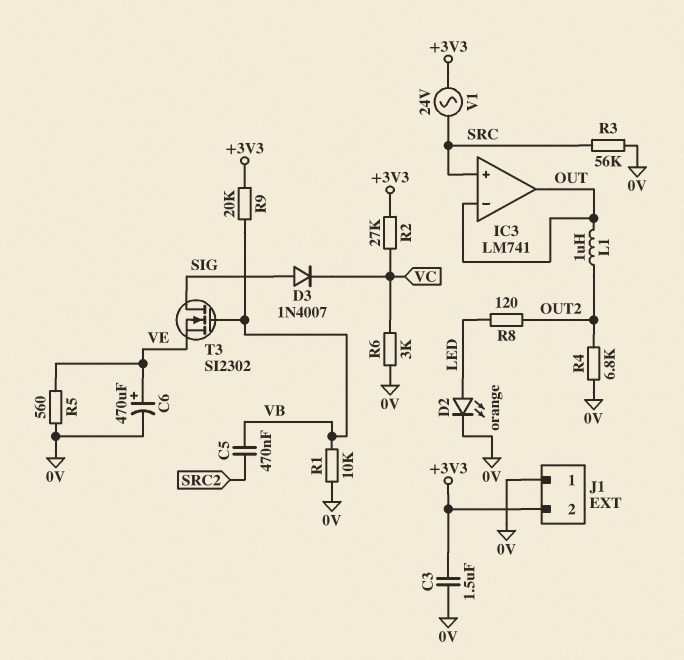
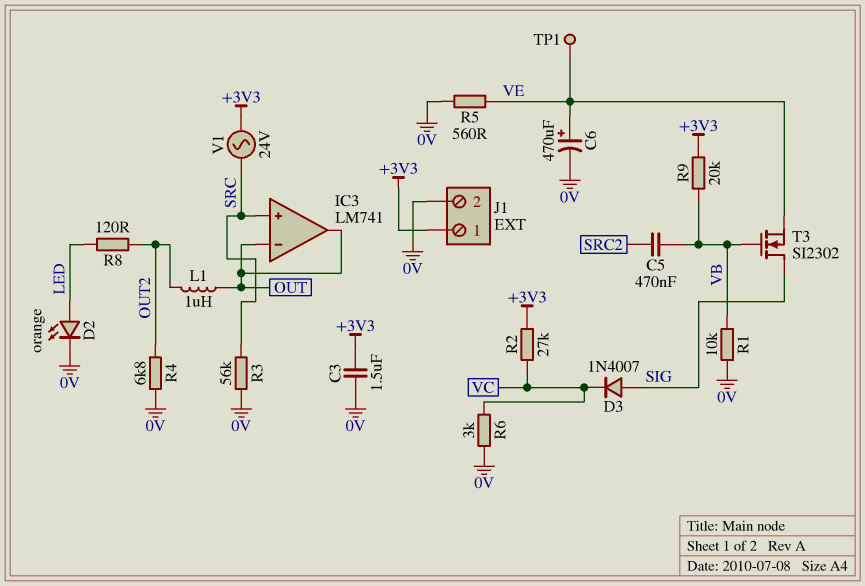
J1 pin 1: 0V -> +3V3
J1 pin 2: +3V3 -> 0V
TP1: none -> test point (VE)

